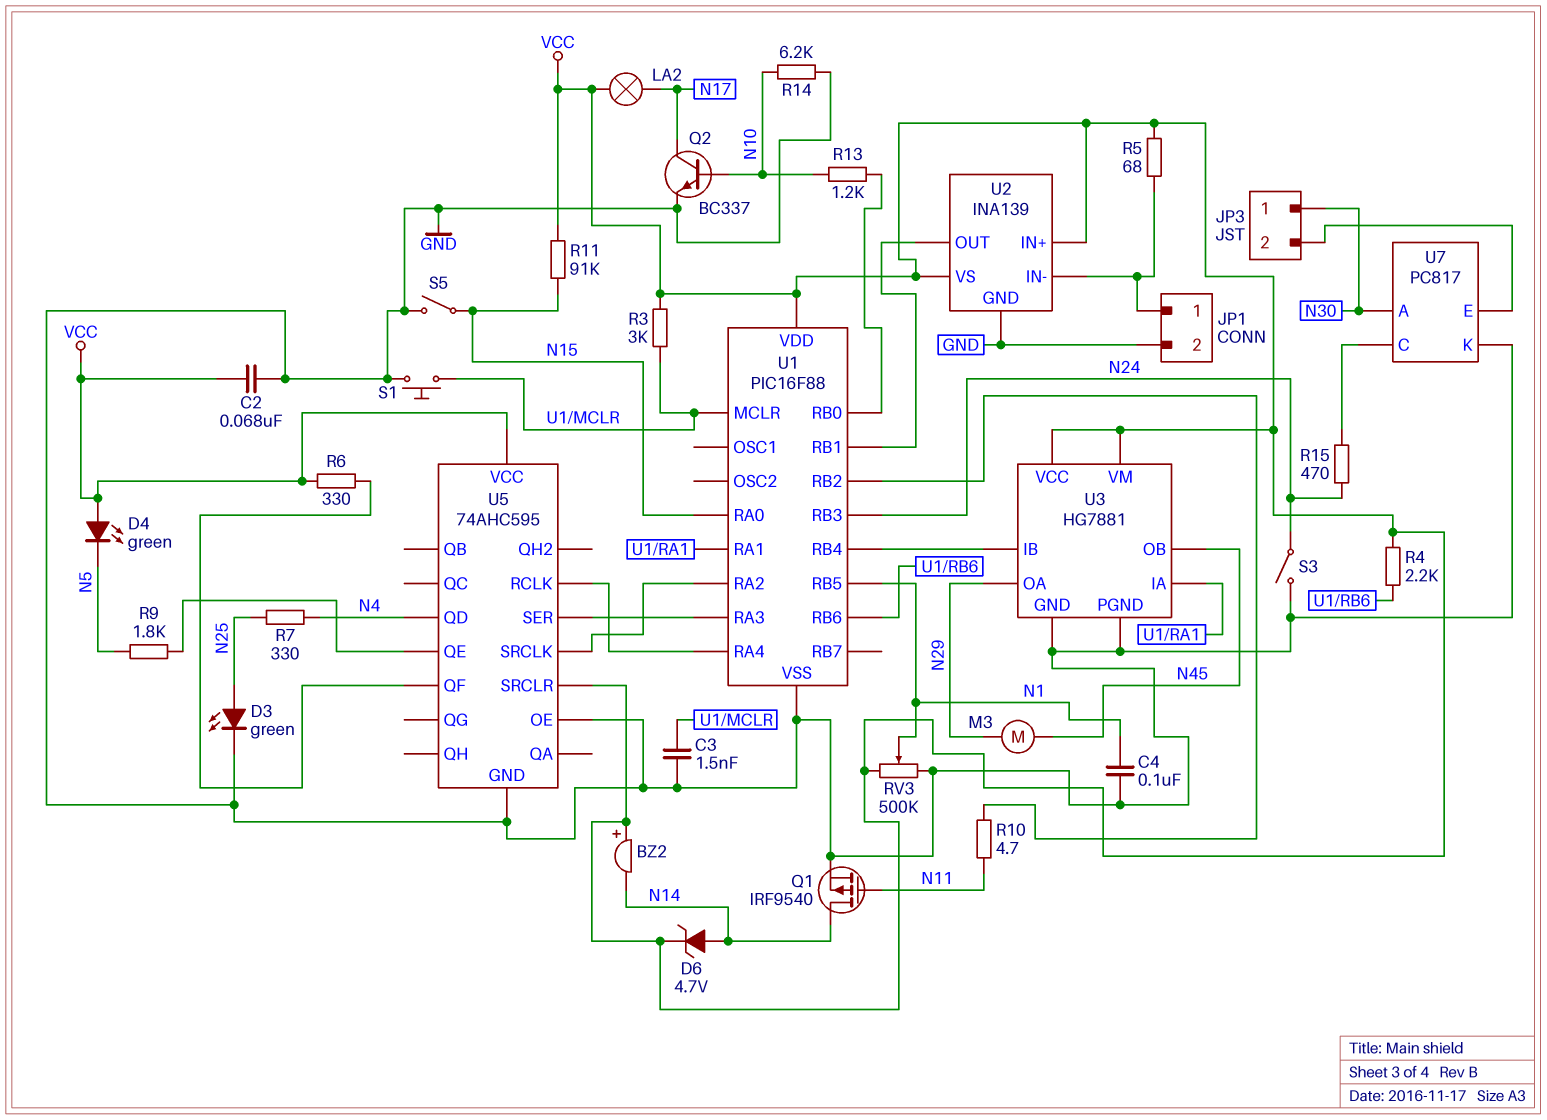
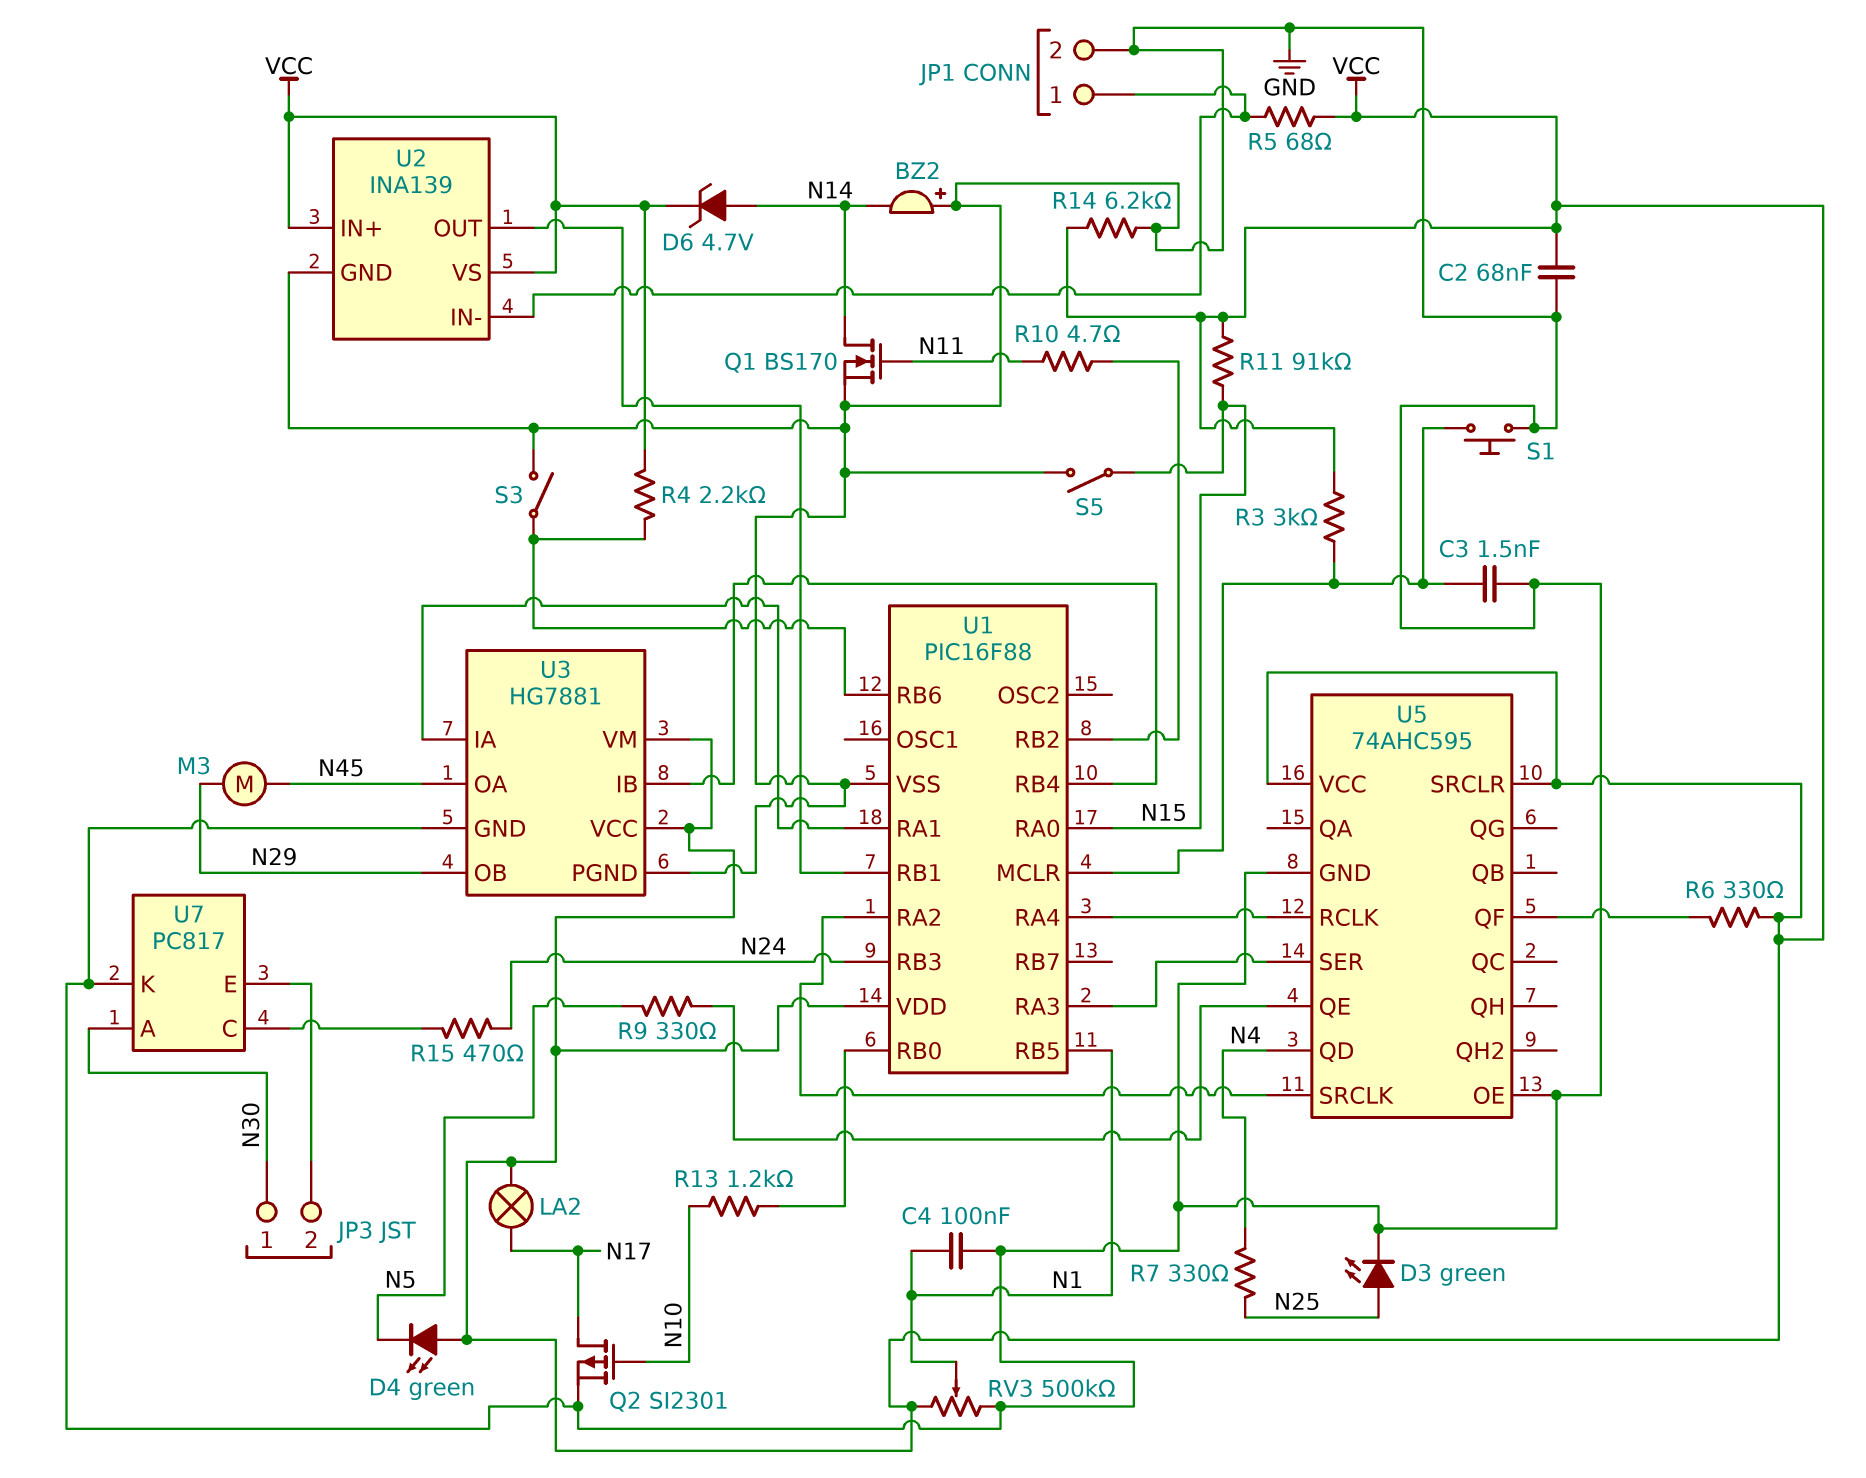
BZ2: buzzer (plus VCC, minus N14) -> buzzer (plus GND, minus N14)
Q1: PMOS IRF9540 (G N11, D N14, S GND) -> NMOS BS170 (G N11, D N14, S GND)
Q2: NPN BC337 (B N10, C N17, E GND) -> PMOS SI2301 (G N10, D N17, S GND)
R9: 1.8k (N5, U5/QE) -> 330 (N5, U5/QE)
R14: 6.2k (GND, N10) -> 6.2k (GND, VCC)
S3: switch (GND, N24) -> switch (GND, U1/RB6)
U3 pin OA: N29 -> N45
U3 pin OB: N45 -> N29

